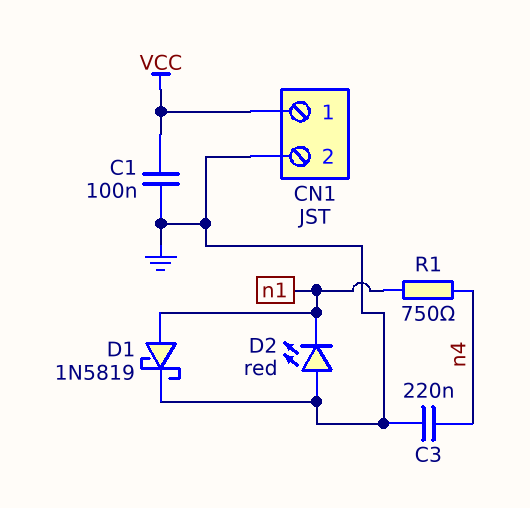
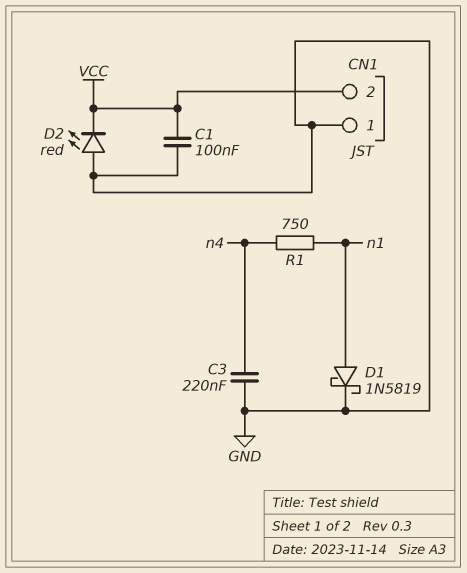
CN1 pin 1: VCC -> GND
CN1 pin 2: GND -> VCC
D2: LED red (A GND, K n1) -> LED red (A GND, K VCC)

